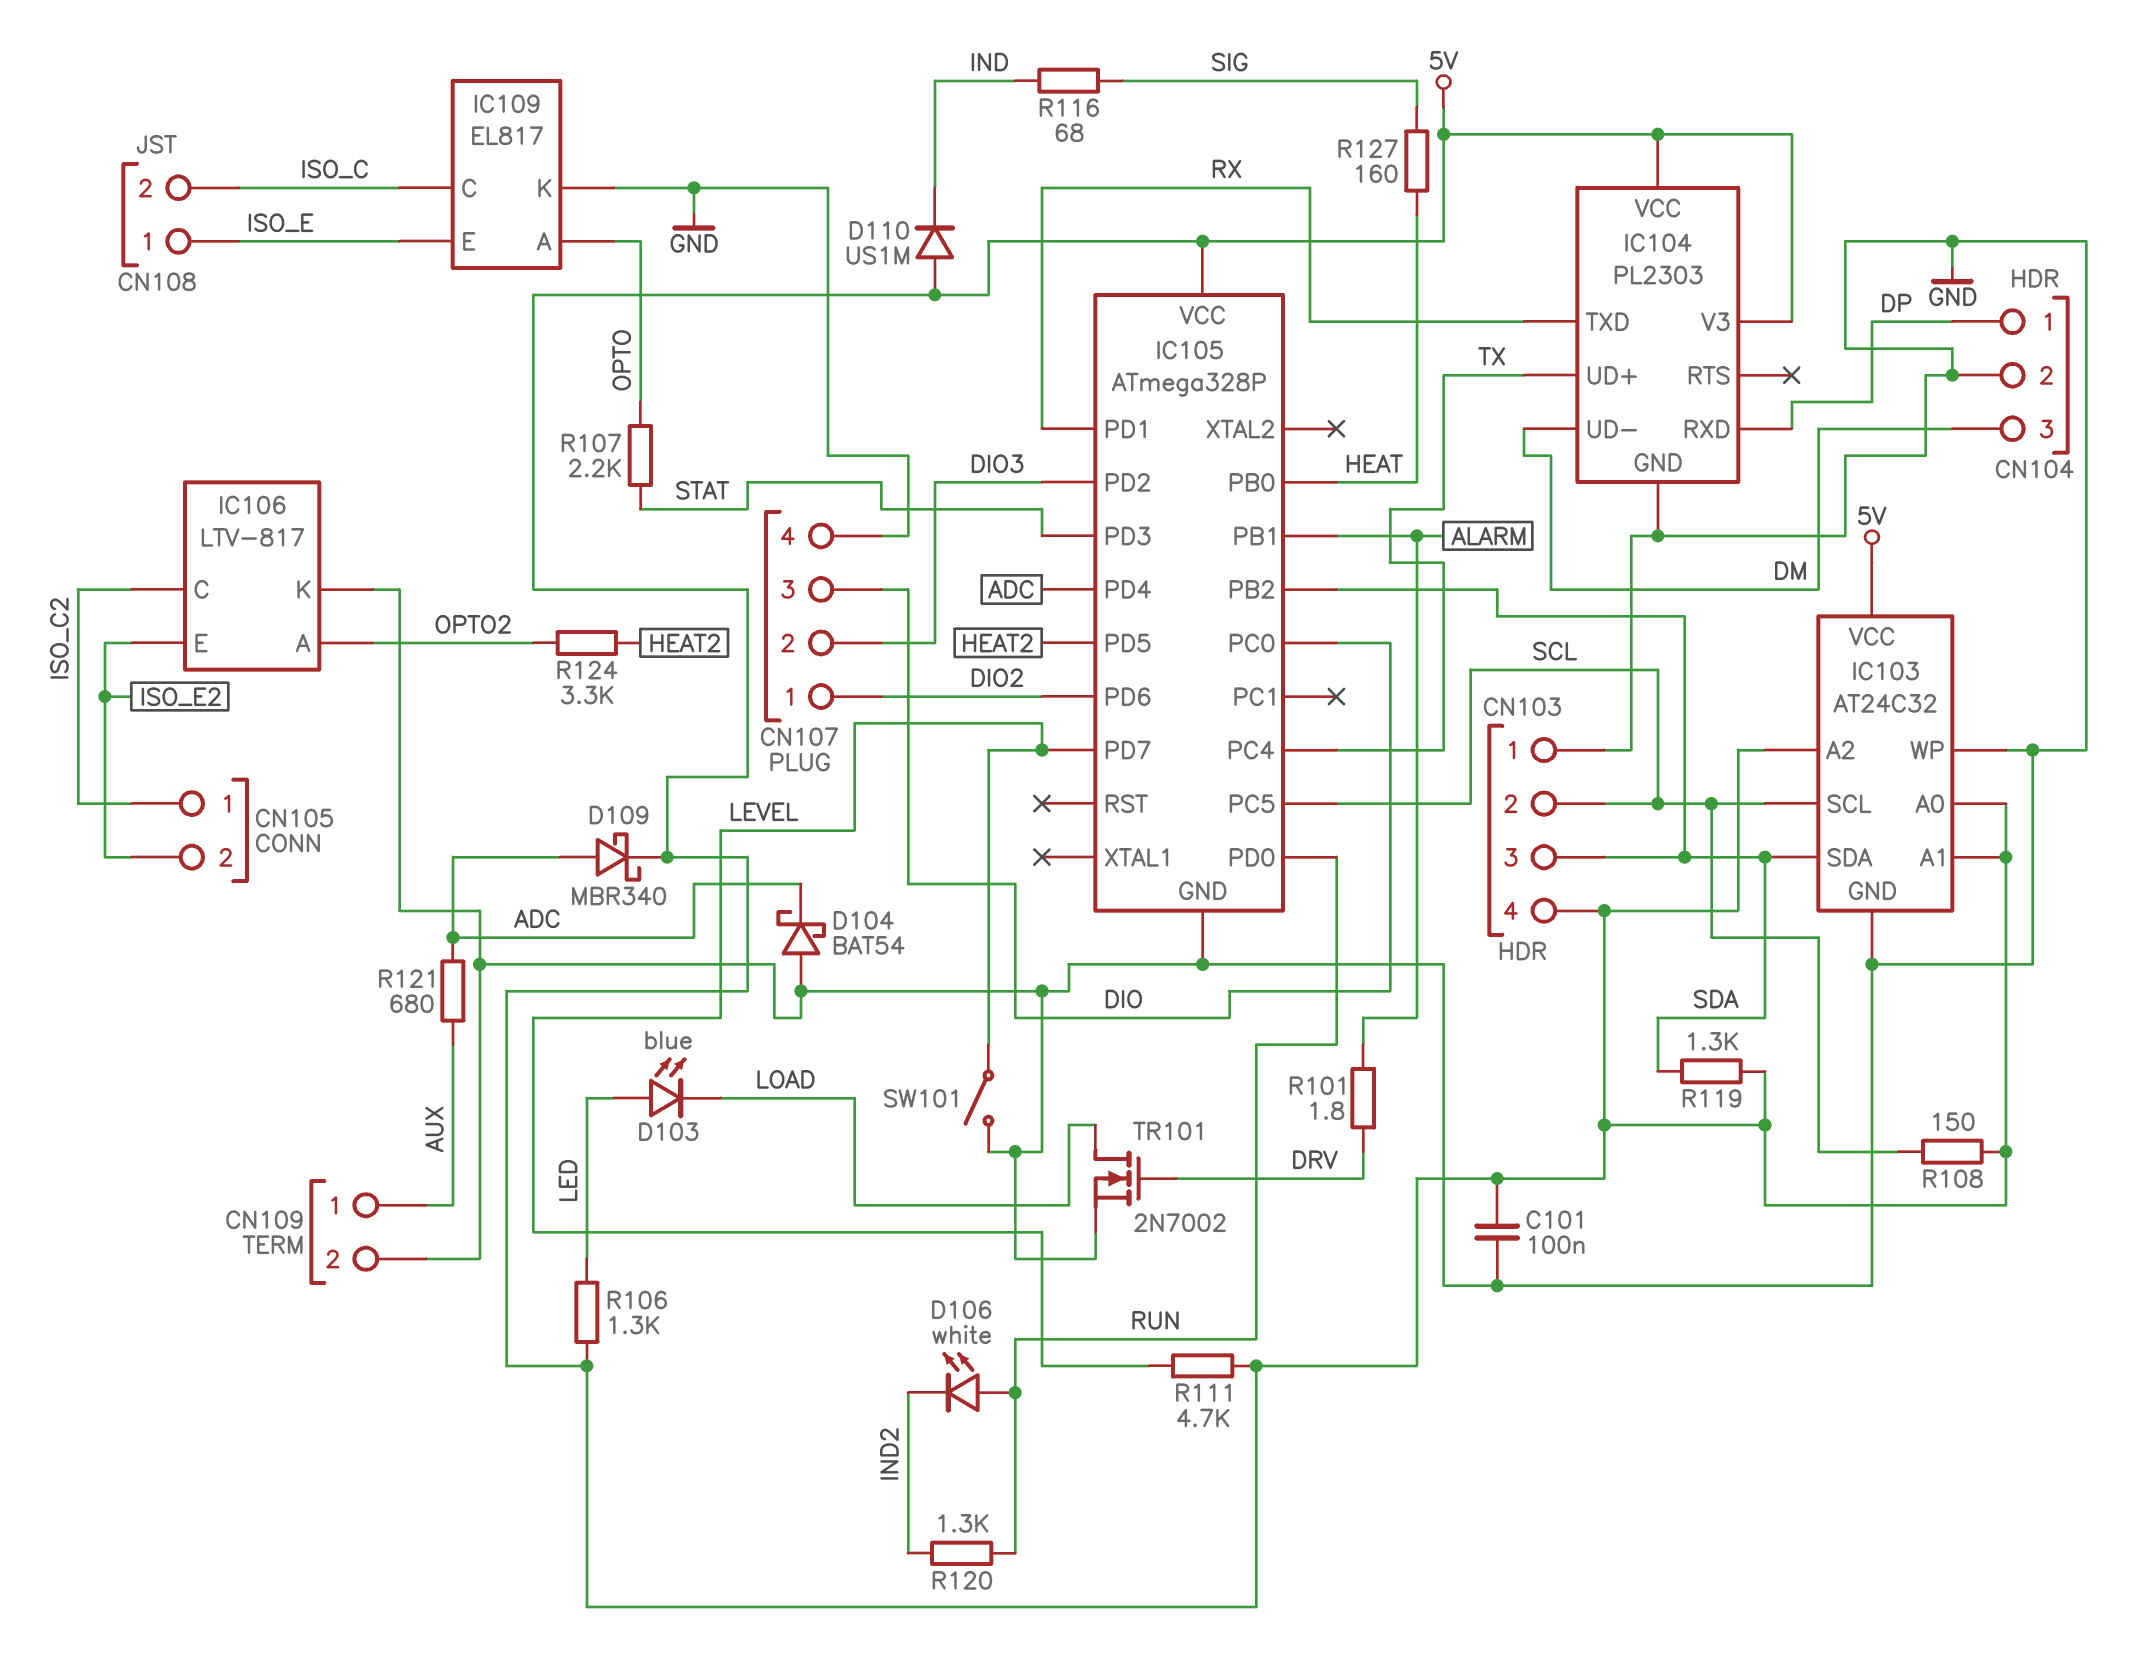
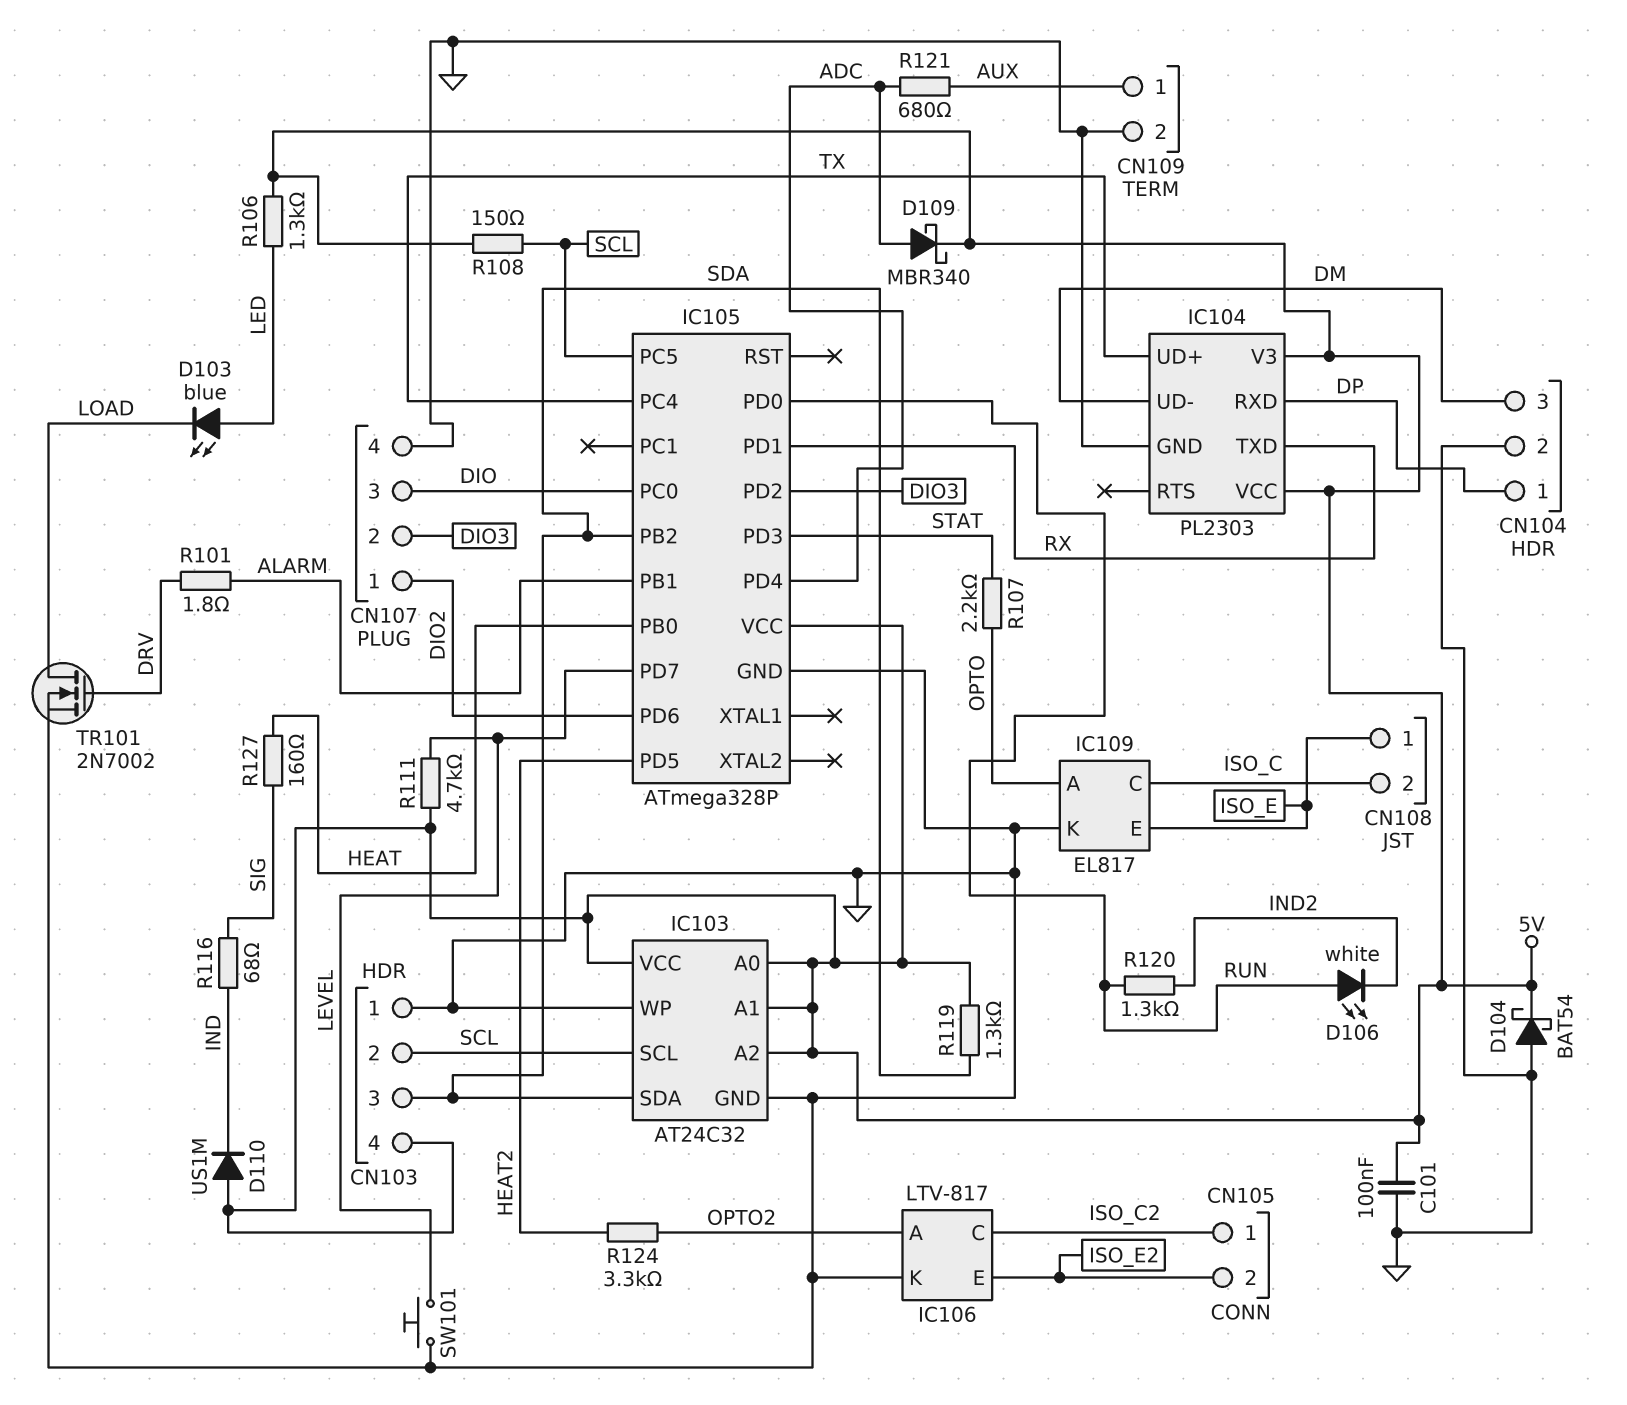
D104: schottky BAT54 (A GND, K ADC) -> schottky BAT54 (A GND, K 5V)
SW101: switch (GND, LEVEL) -> button (GND, LEVEL)

